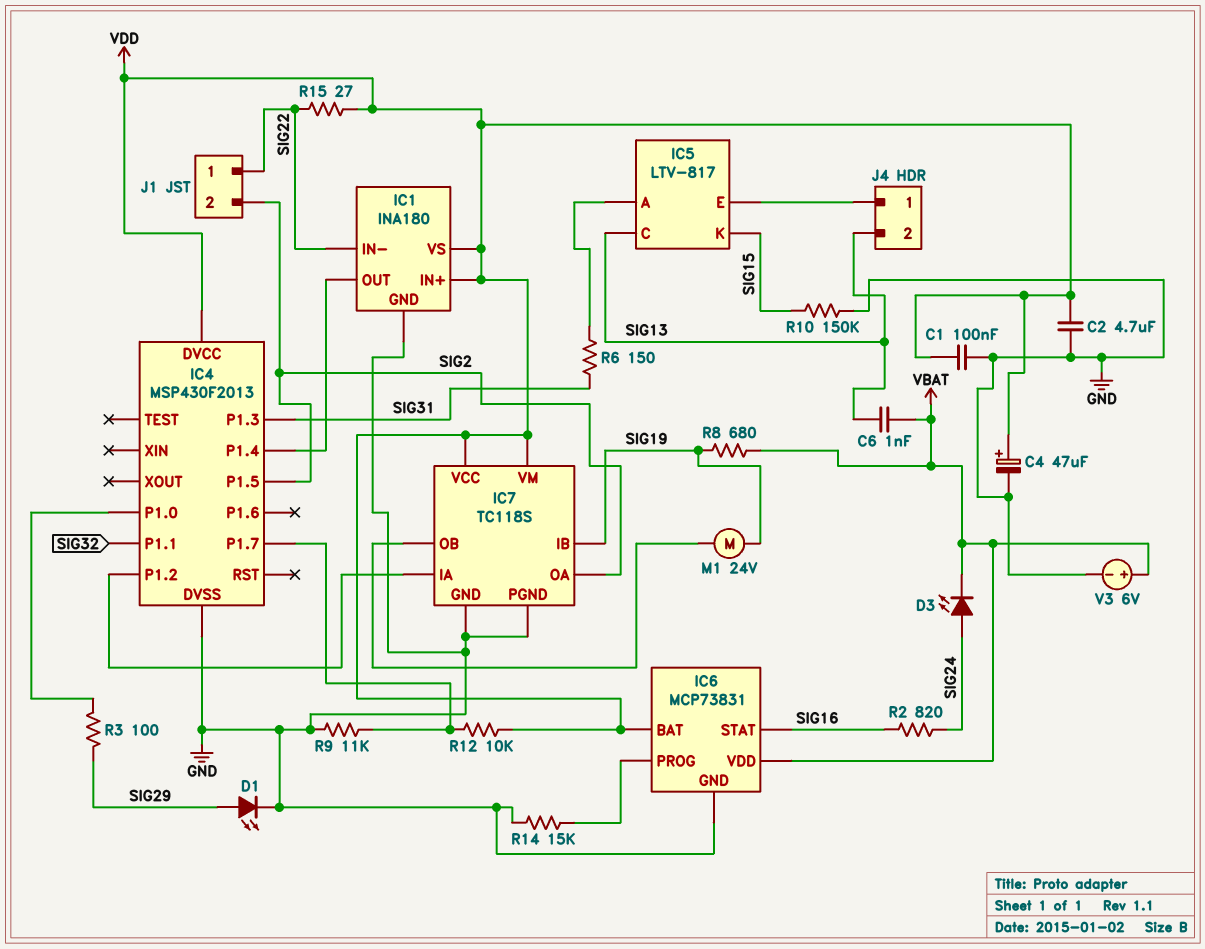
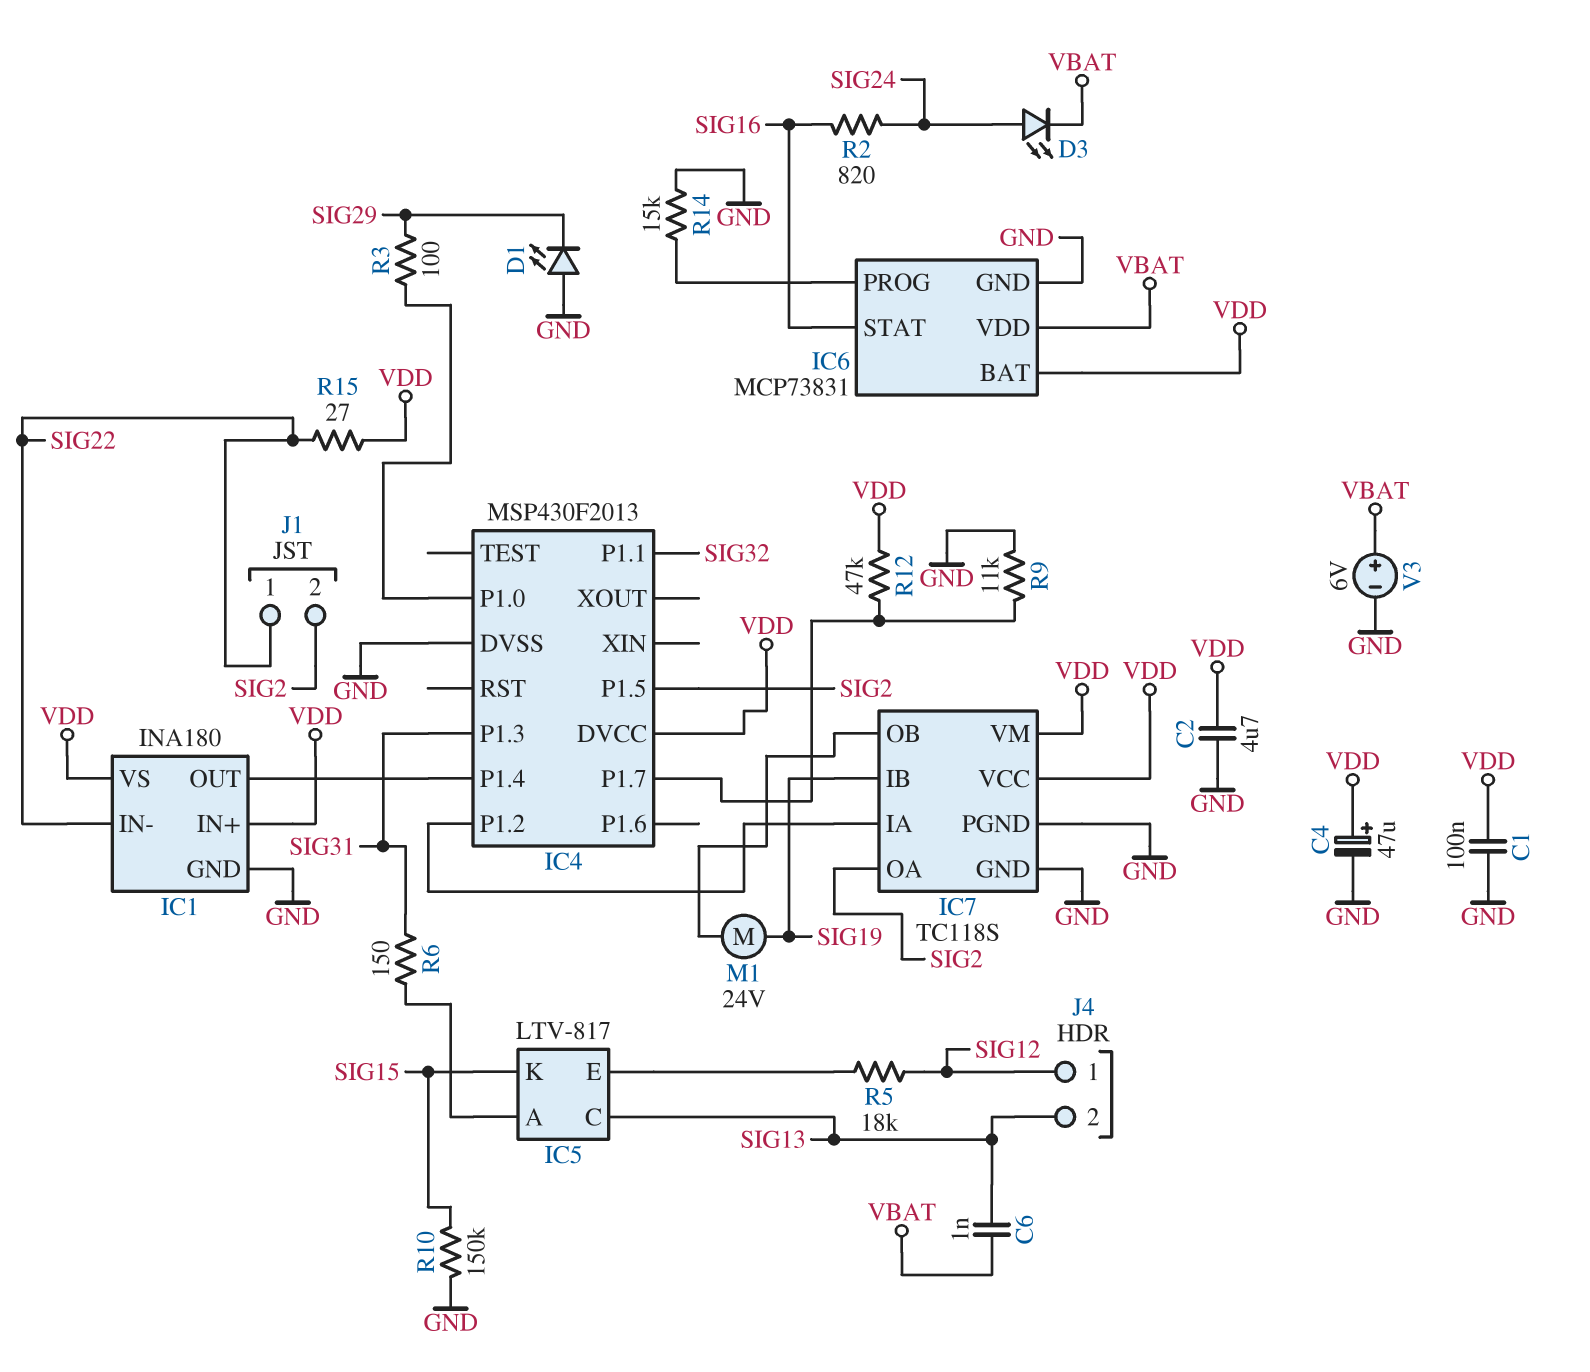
D1: LED (A SIG29, K GND) -> LED (A GND, K SIG29)
J4 pin 1: IC5/E -> SIG12
R5: none -> 18k (IC5/E, SIG12)
R8: 680 (SIG19, VBAT) -> none
R12: 10k (IC4/P1.7, VDD) -> 47k (IC4/P1.7, VDD)

